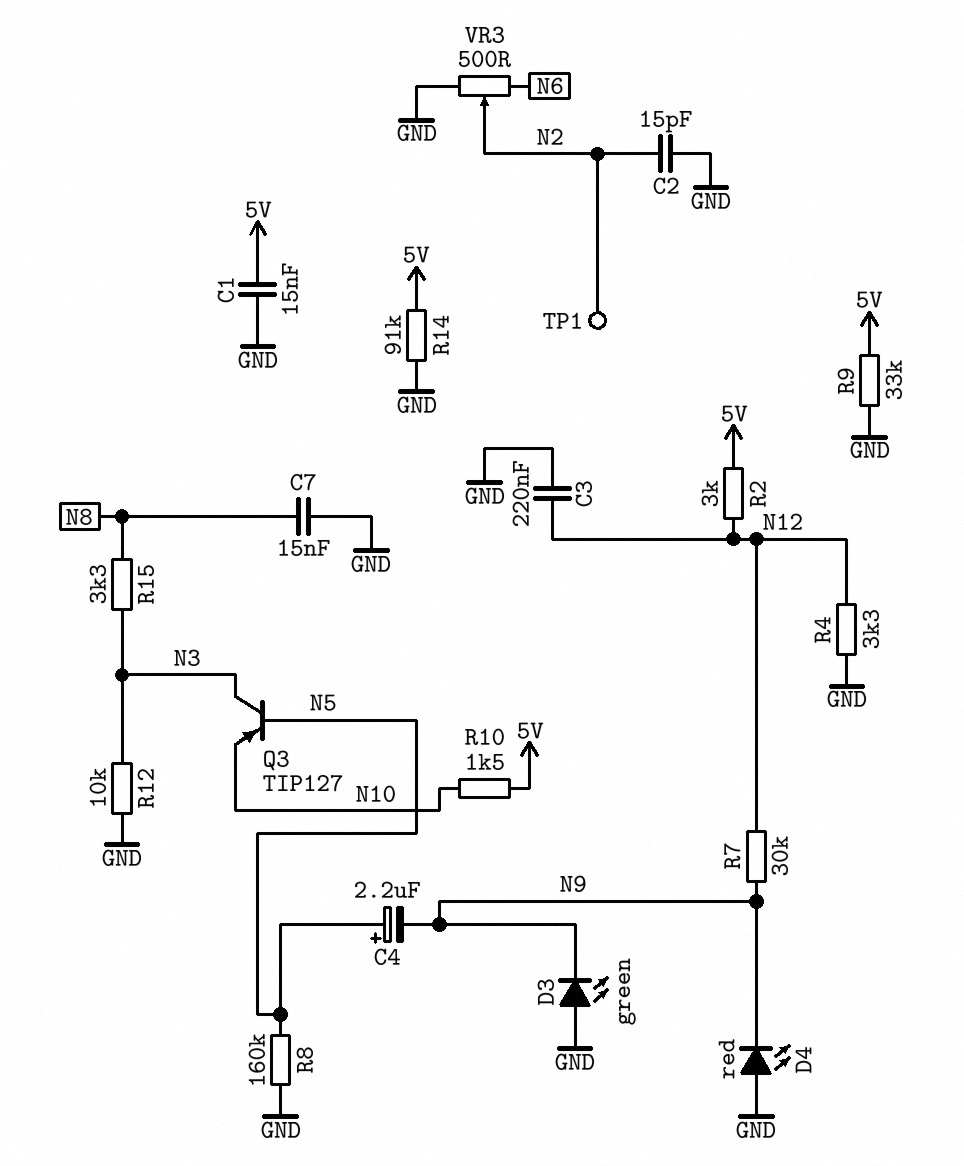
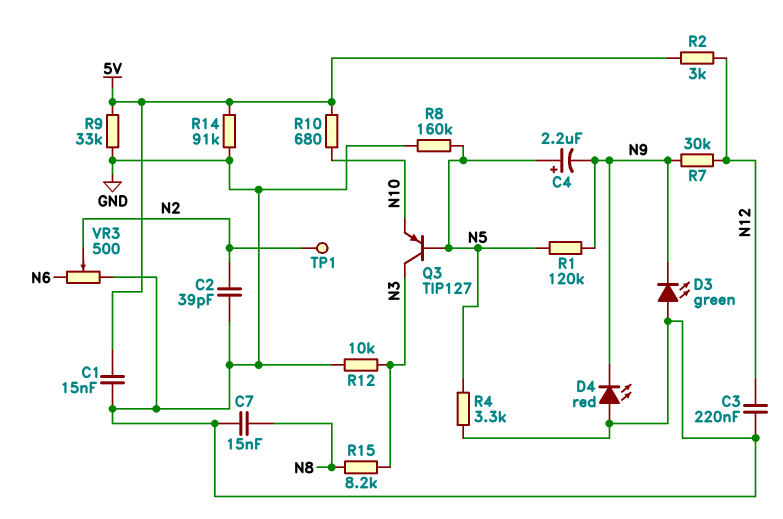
C2: 15pF (GND, N2) -> 39pF (GND, N2)
R1: none -> 120k (N5, N9)
R4: 3.3k (GND, N12) -> 3.3k (GND, N5)
R10: 1.5k (5V, N10) -> 680 (5V, N10)
R15: 3.3k (N3, N8) -> 8.2k (N3, N8)

